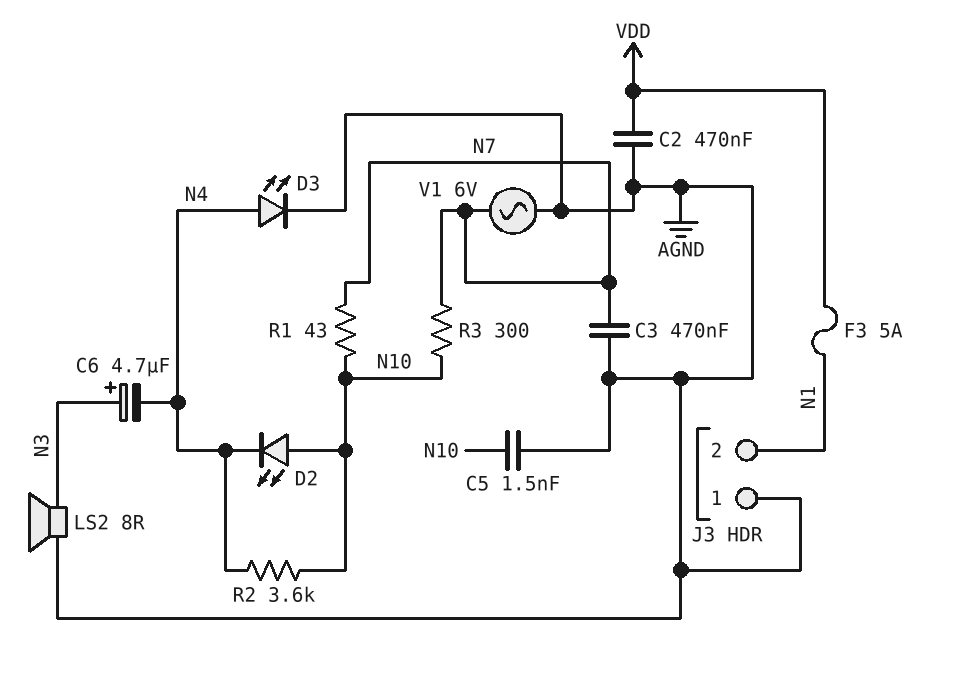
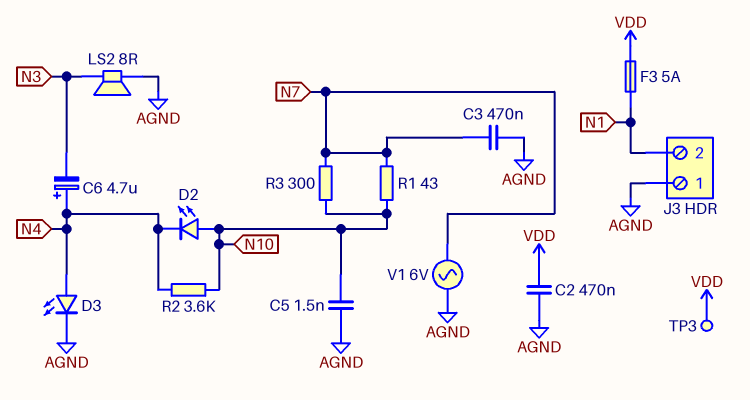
C6: 4.7uF (plus N3, minus N4) -> 4.7uF (plus N4, minus N3)
TP3: none -> test point (VDD)

